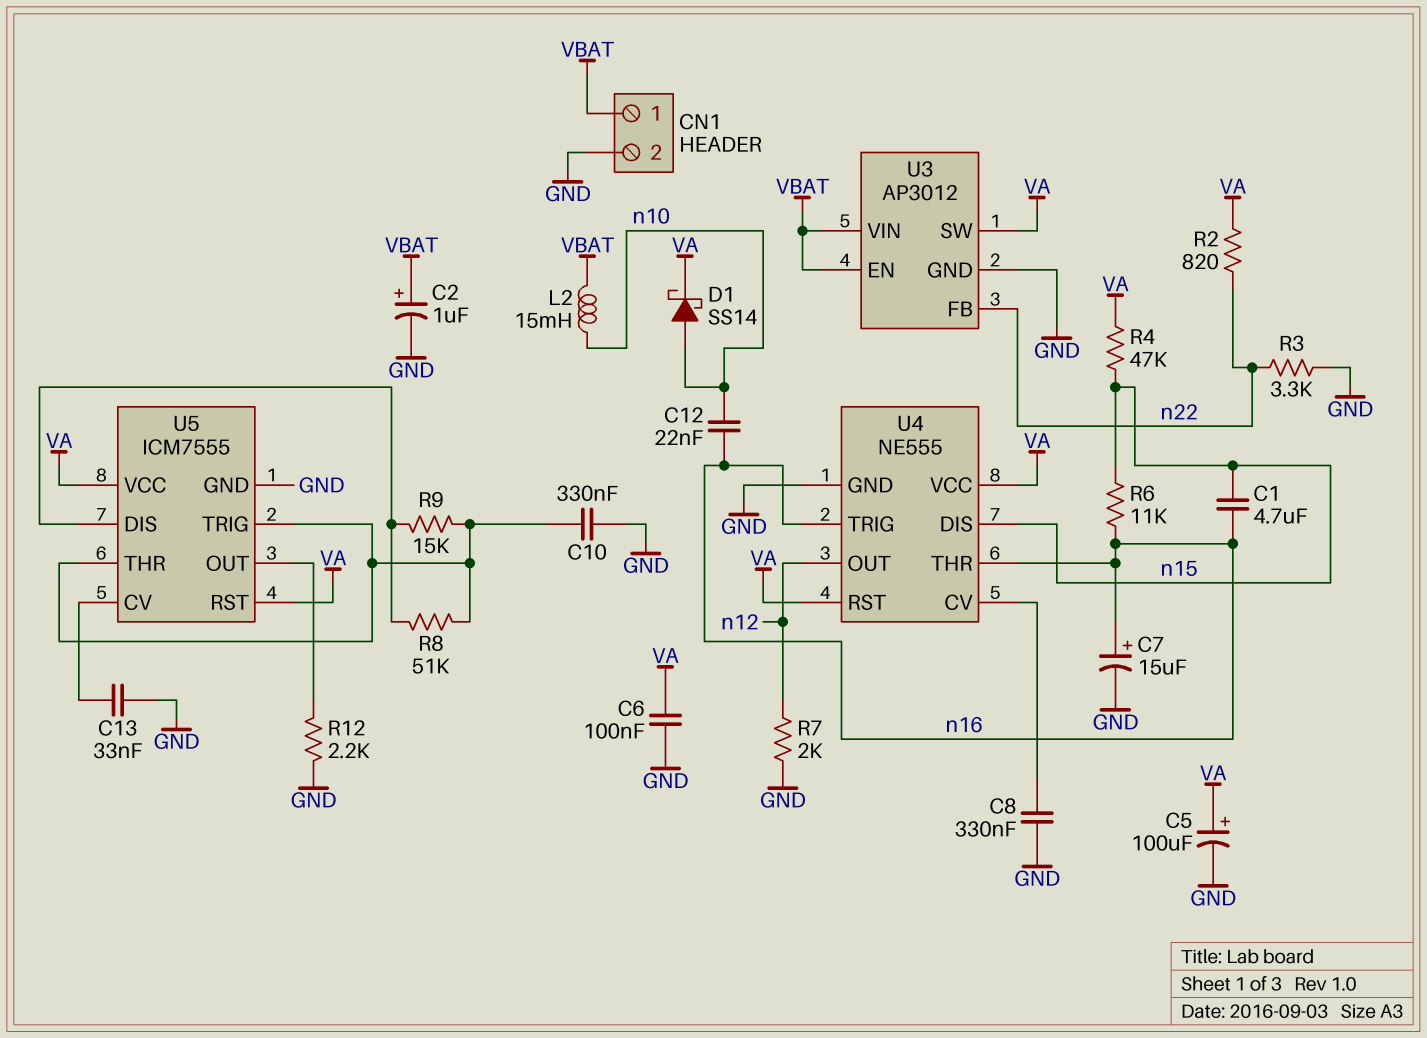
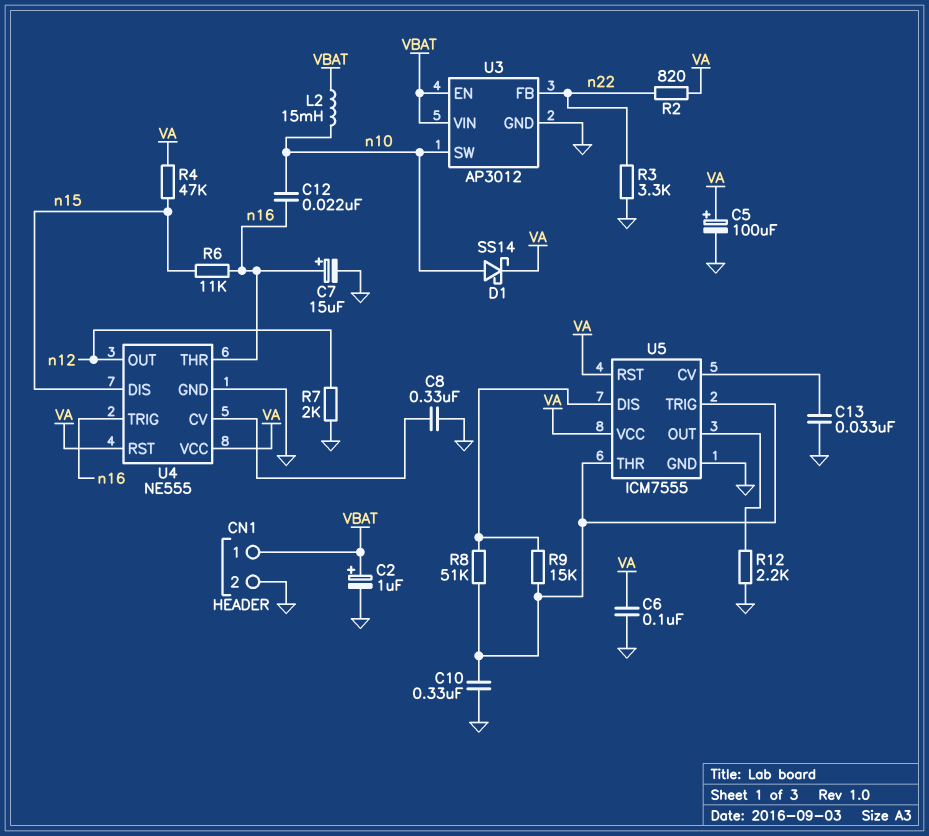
C1: 4.7uF (n15, n16) -> none
U3 pin SW: VA -> n10

